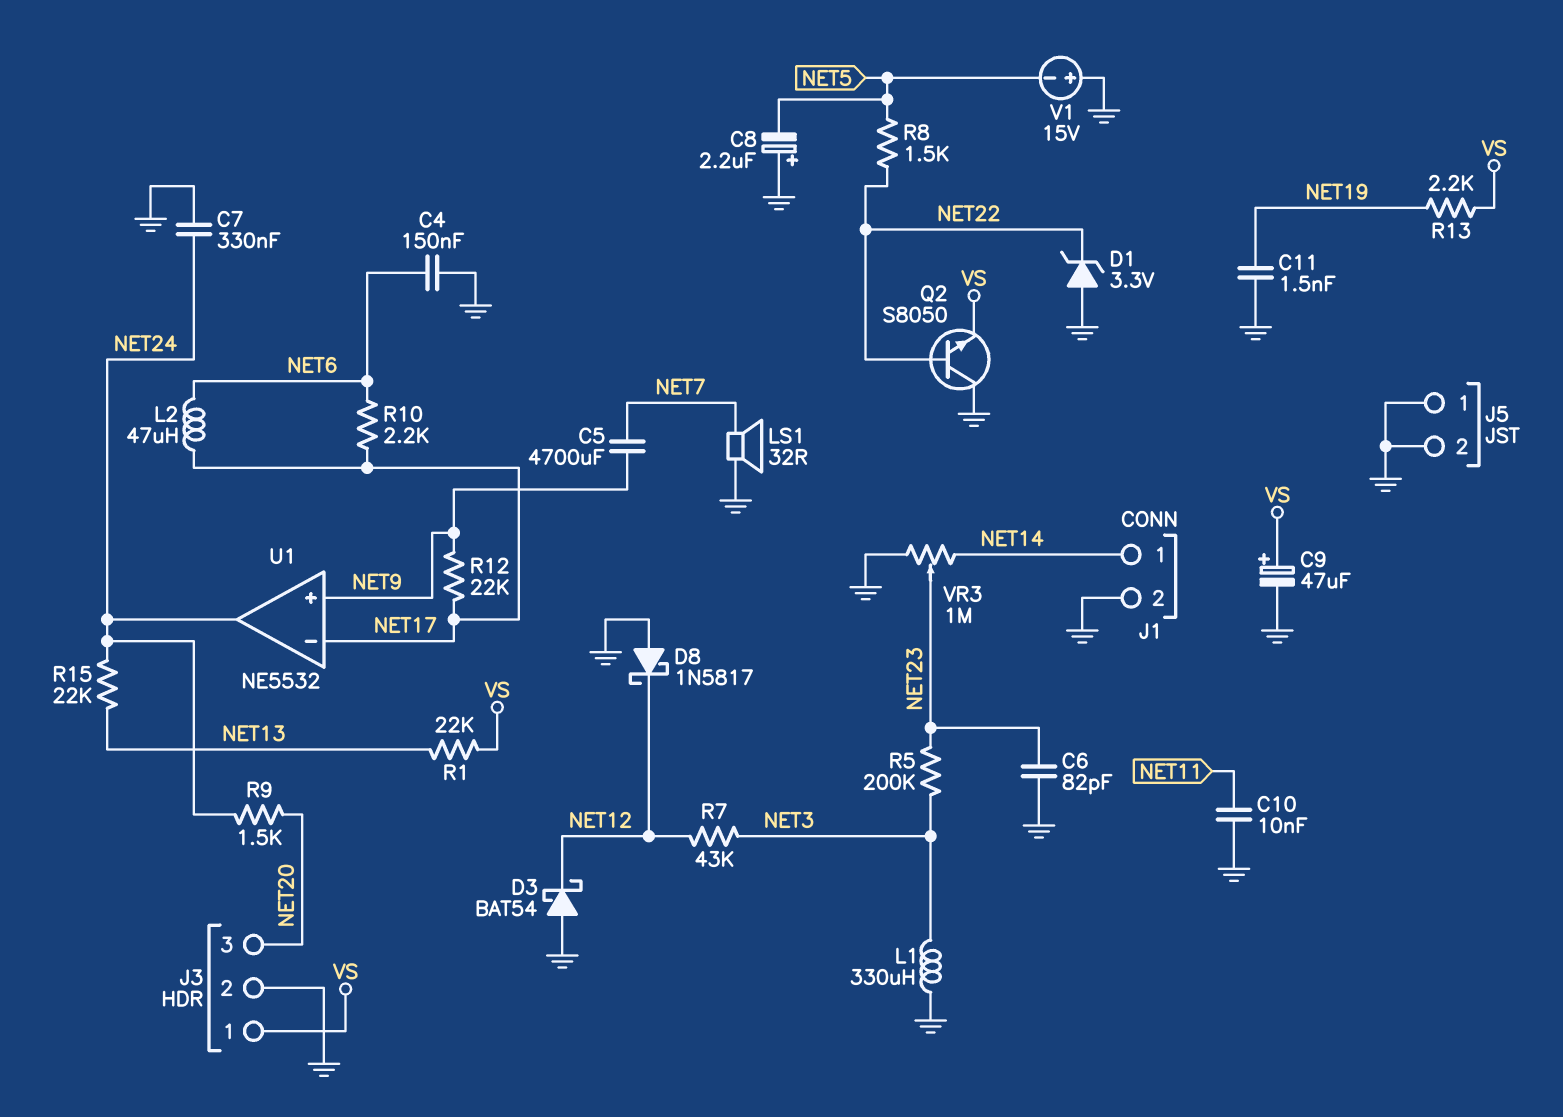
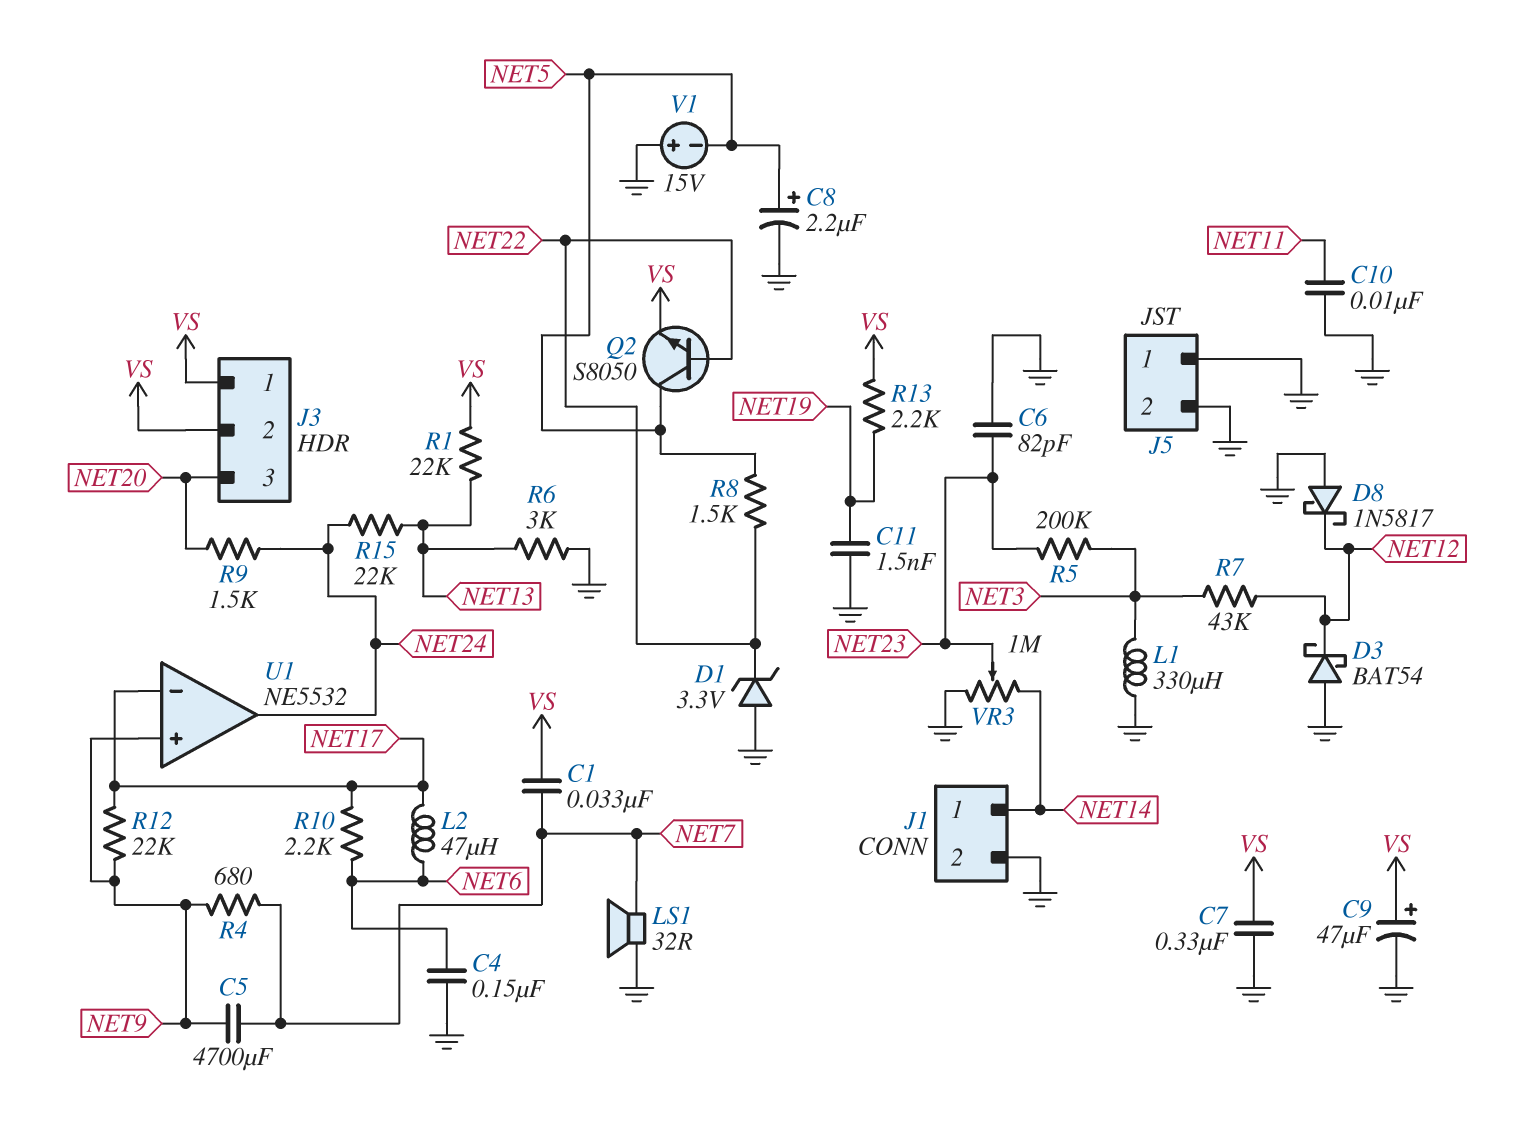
C1: none -> 33nF (NET7, VS)
C7: 330nF (GND, NET24) -> 330nF (GND, VS)
C8: 2.2uF (plus GND, minus NET5) -> 2.2uF (plus NET5, minus GND)
J3 pin 2: GND -> VS
Q2: NPN S8050 (B NET22, C GND, E VS) -> NPN S8050 (B NET22, C NET5, E VS)
R4: none -> 680 (NET7, NET9)
R6: none -> 3k (GND, NET13)

